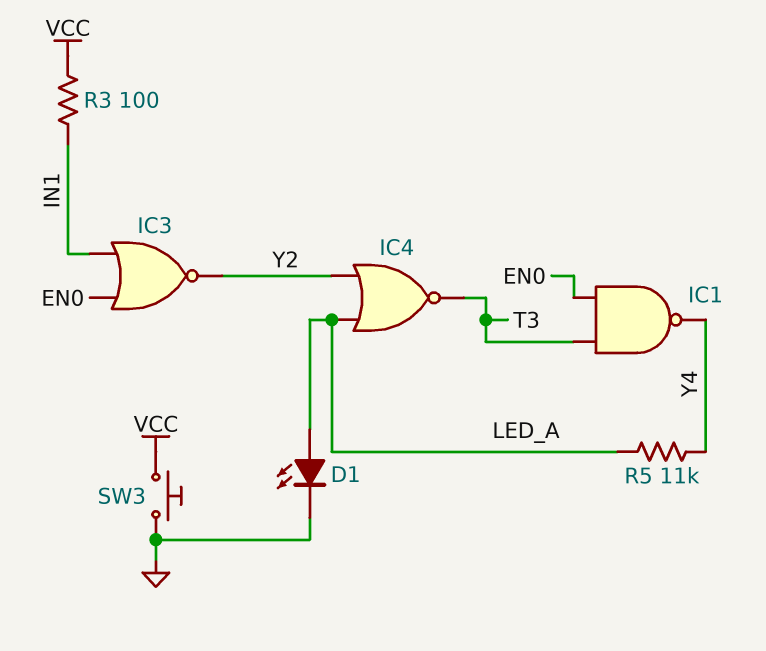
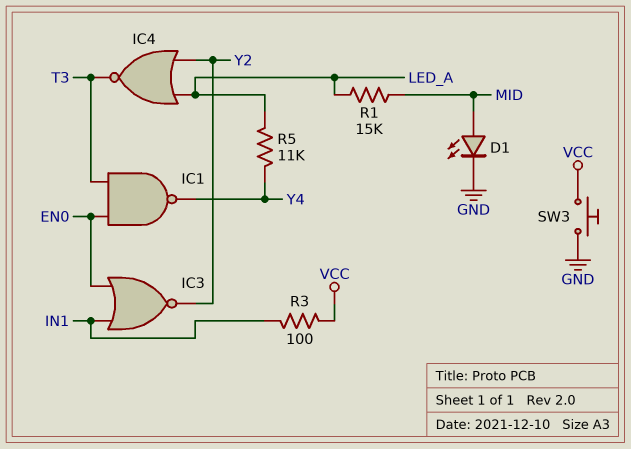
D1: LED (A LED_A, K GND) -> LED (A MID, K GND)
R1: none -> 15k (LED_A, MID)

